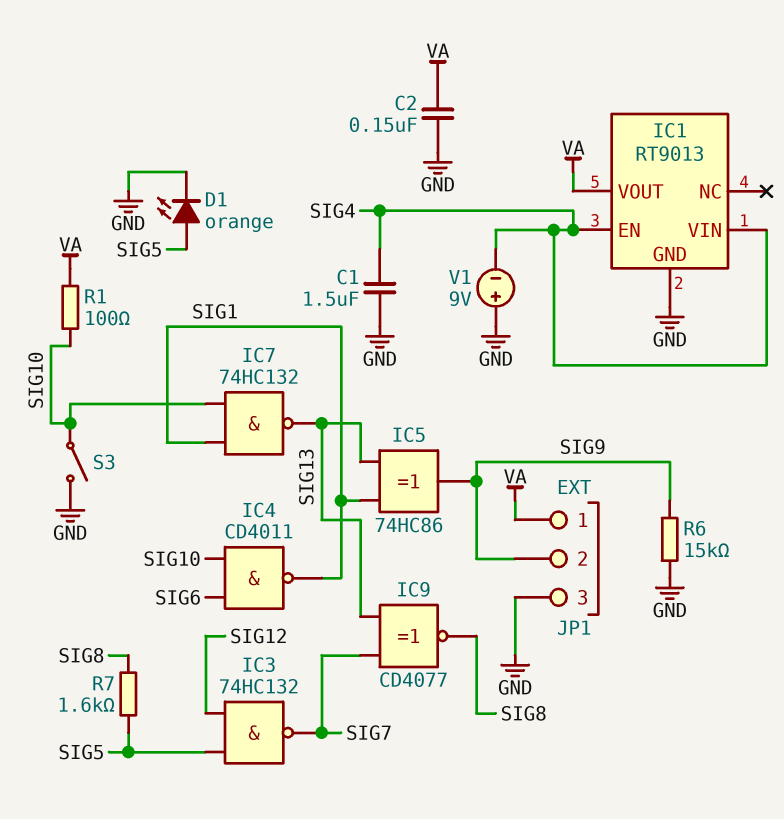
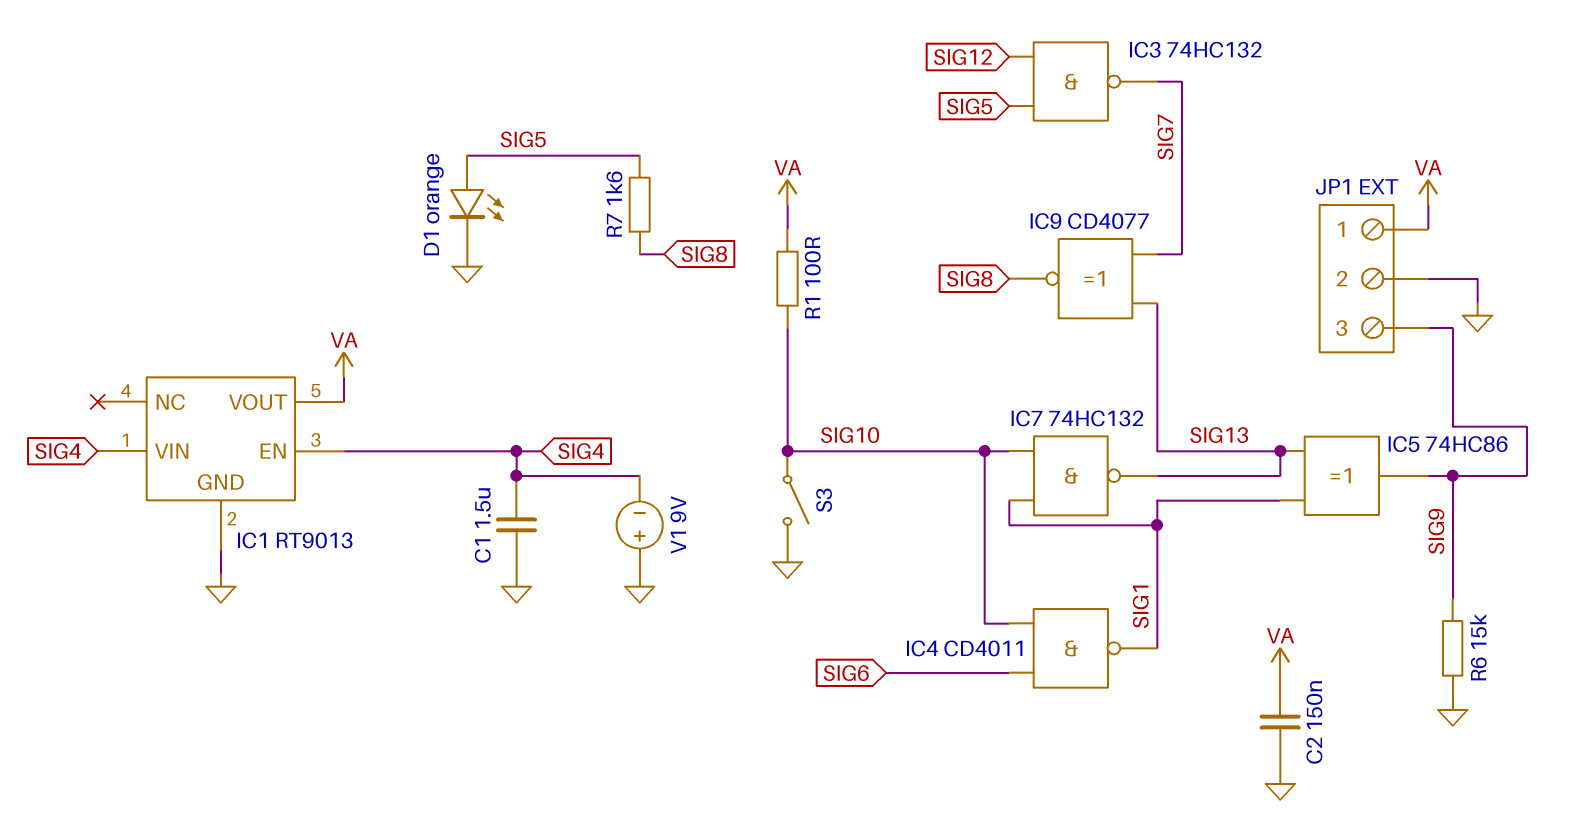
JP1 pin 2: SIG9 -> GND
JP1 pin 3: GND -> SIG9

